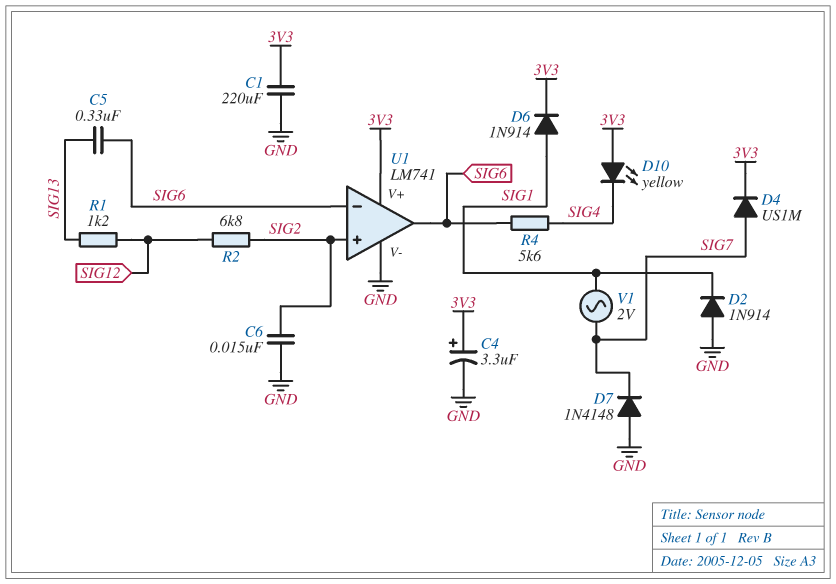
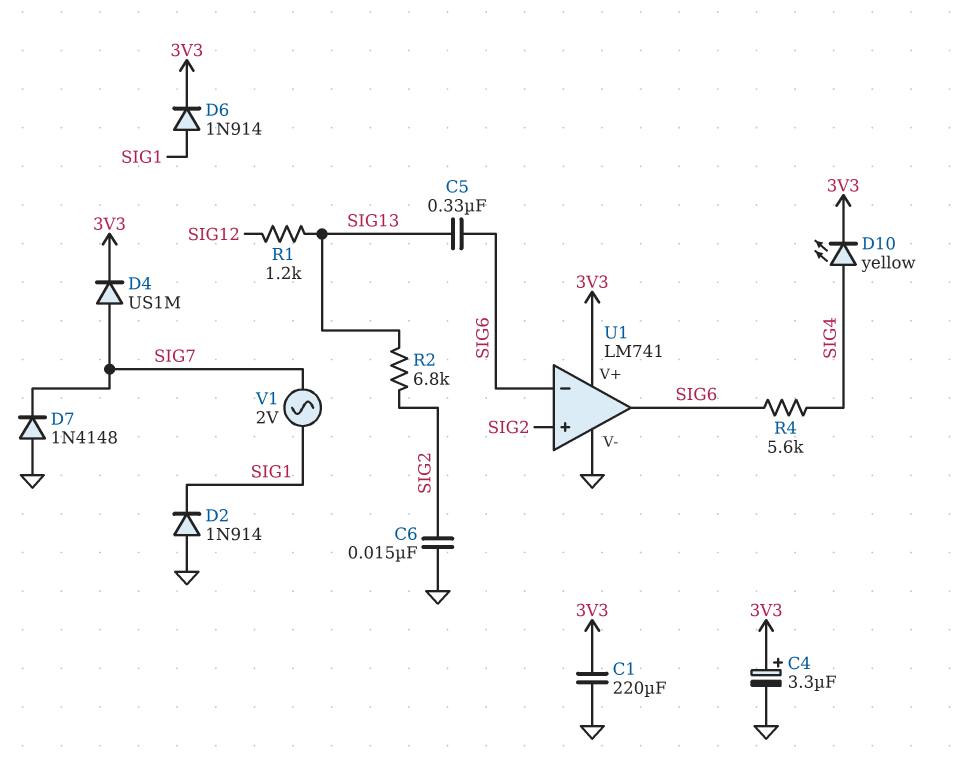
D10: LED yellow (A 3V3, K SIG4) -> LED yellow (A SIG4, K 3V3)
R2: 6.8k (SIG2, SIG12) -> 6.8k (SIG2, SIG13)

